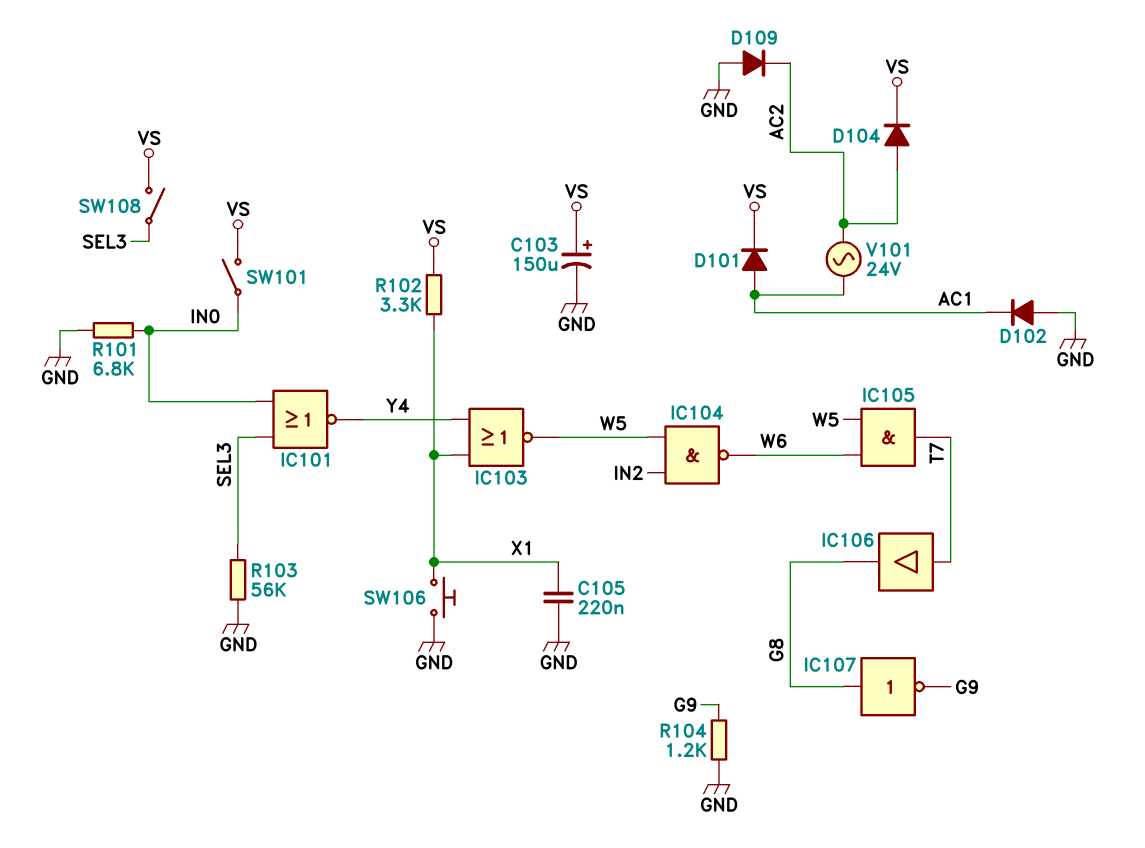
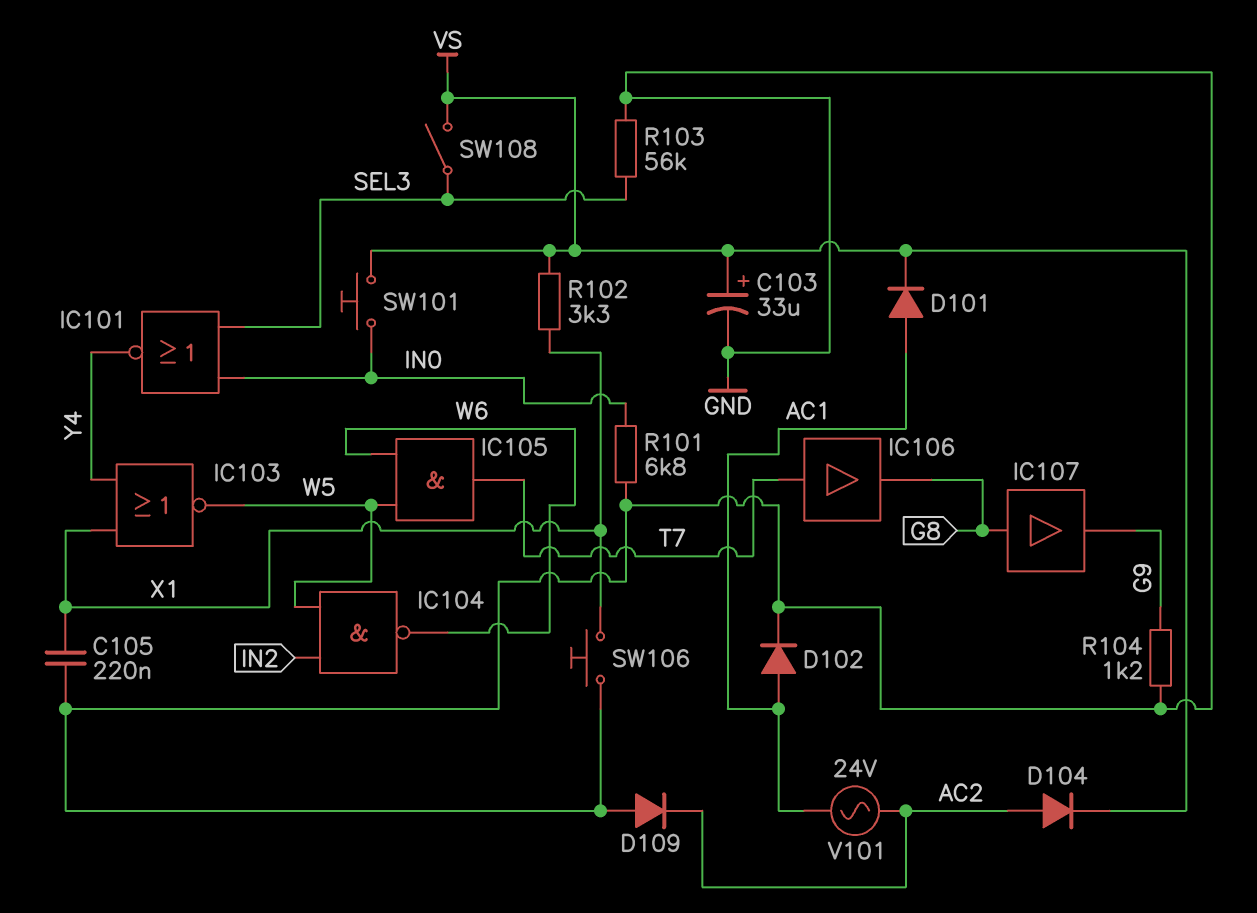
C103: 150uF (plus VS, minus GND) -> 33uF (plus VS, minus GND)
D102: diode (A GND, K AC1) -> diode (A AC1, K GND)
IC107: NOT (in G8, out G9) -> buffer (in G8, out G9)
SW101: switch (IN0, VS) -> button (IN0, VS)

